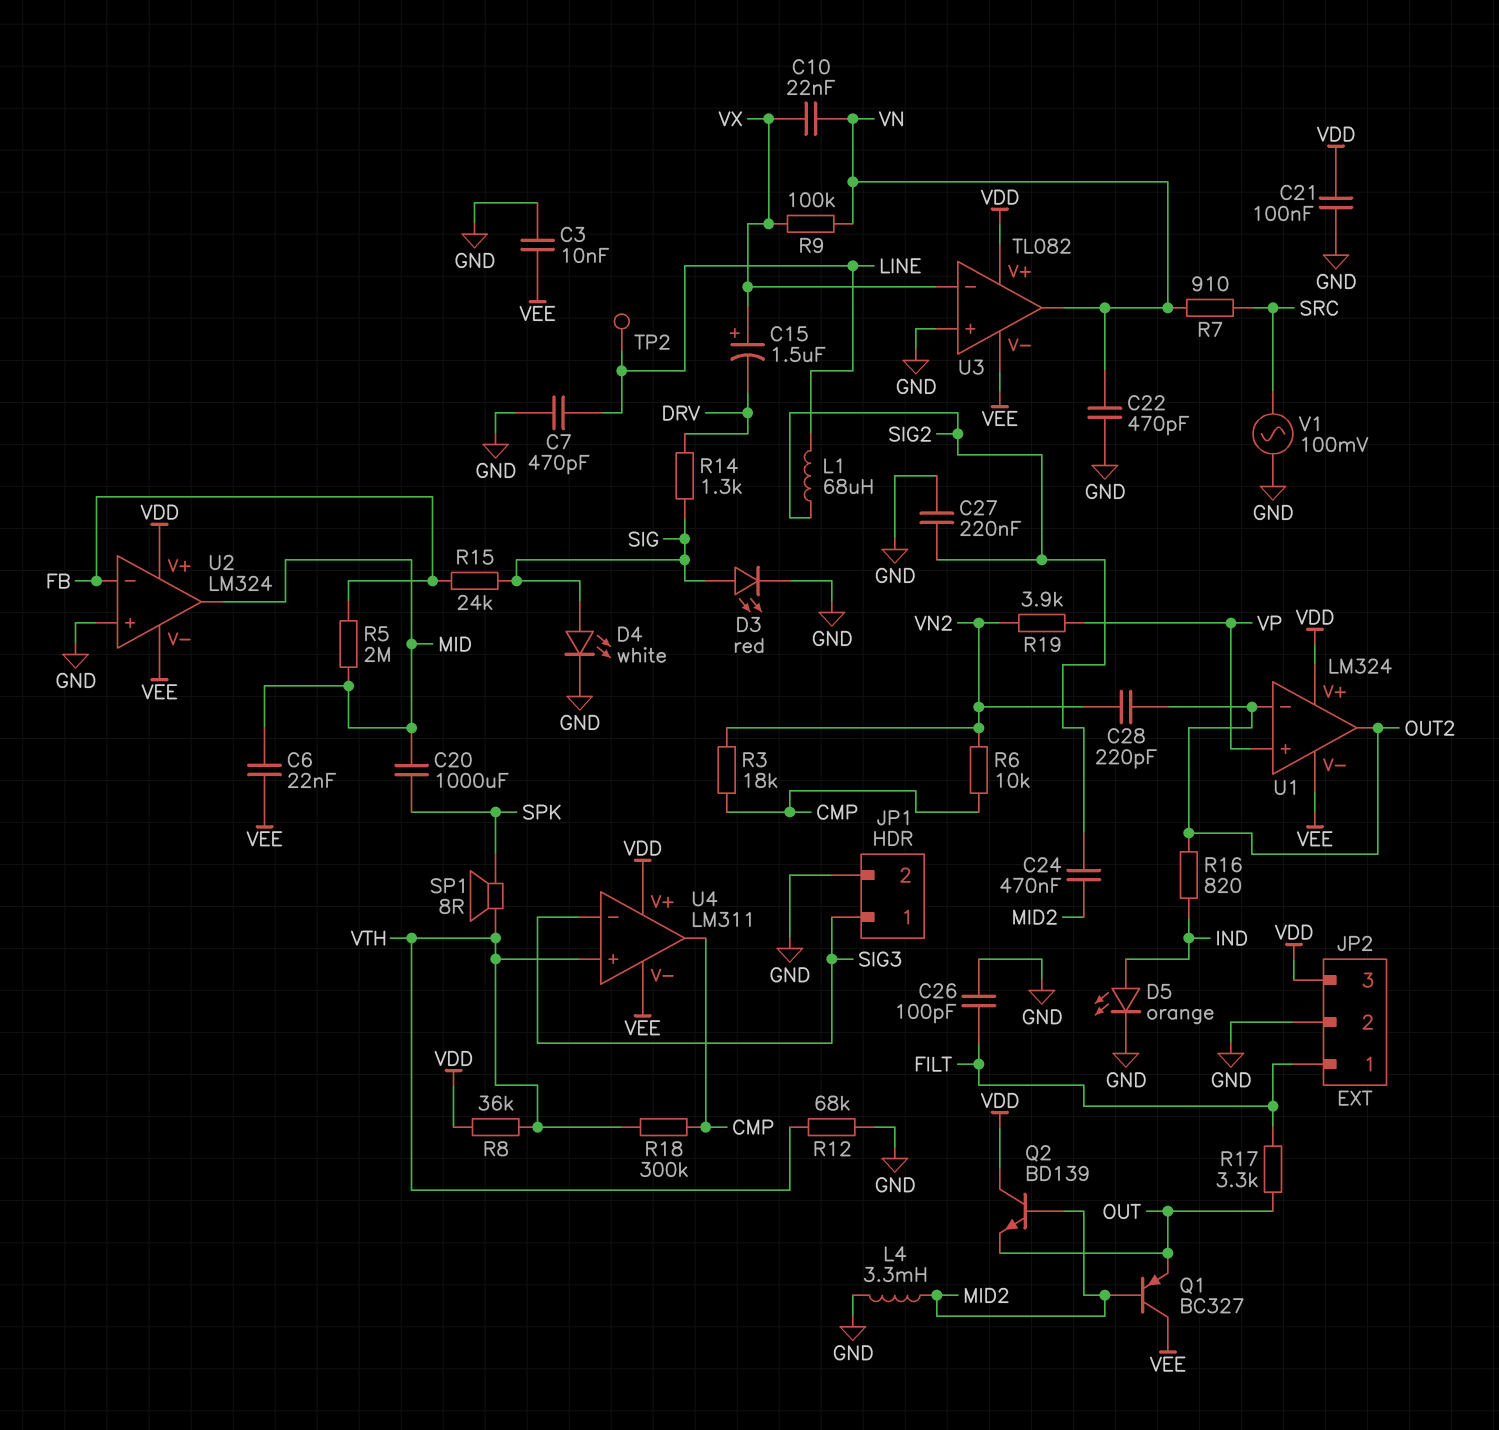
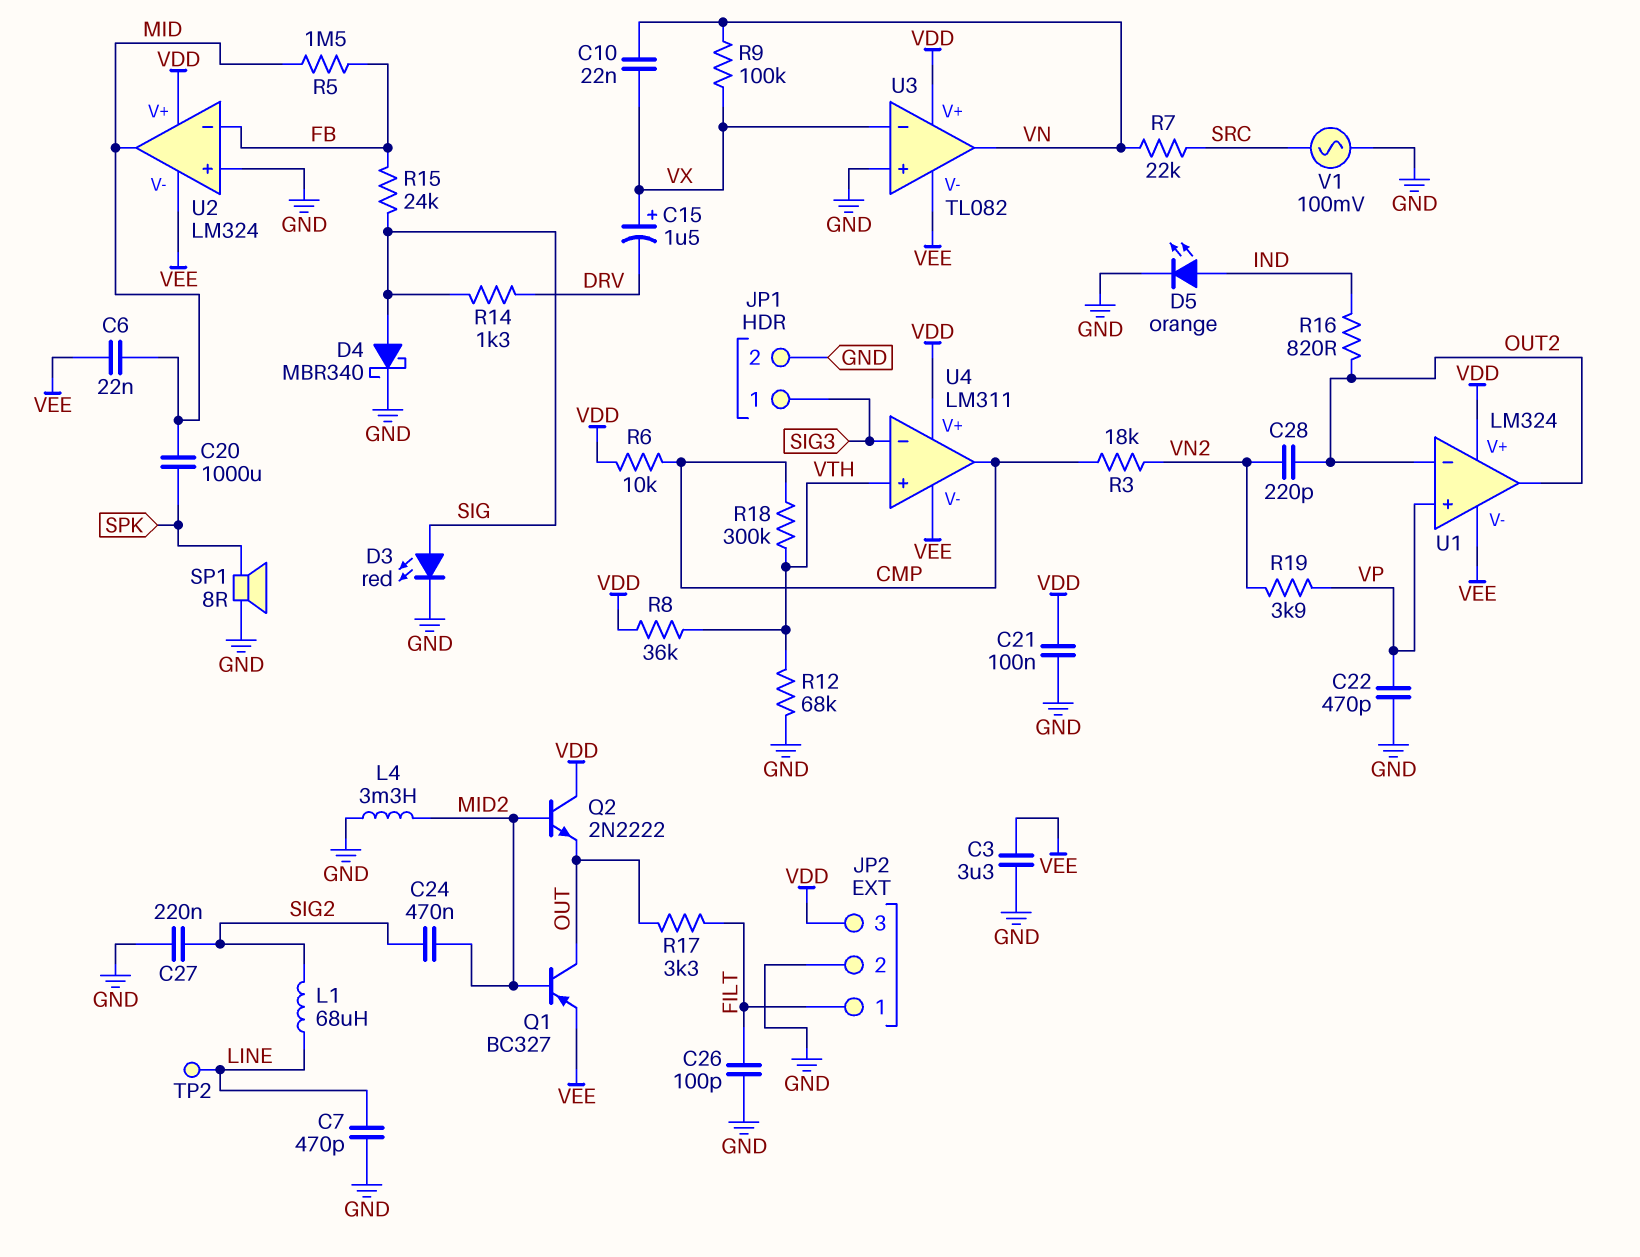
C3: 10nF (GND, VEE) -> 3.3uF (GND, VEE)
C22: 470pF (GND, VN) -> 470pF (GND, VP)
D4: LED white (A SIG, K GND) -> schottky MBR340 (A SIG, K GND)
Q1: PNP BC327 (B MID2, C VEE, E OUT) -> PNP BC327 (B MID2, C OUT, E VEE)
Q2: NPN BD139 (B MID2, C VDD, E OUT) -> NPN 2N2222 (B MID2, C VDD, E OUT)
R5: 2M (FB, MID) -> 1.5M (FB, MID)
R6: 10k (CMP, VN2) -> 10k (CMP, VDD)
R7: 910 (SRC, VN) -> 22k (SRC, VN)
SP1: speaker 8R (SPK, VTH) -> speaker 8R (GND, SPK)

